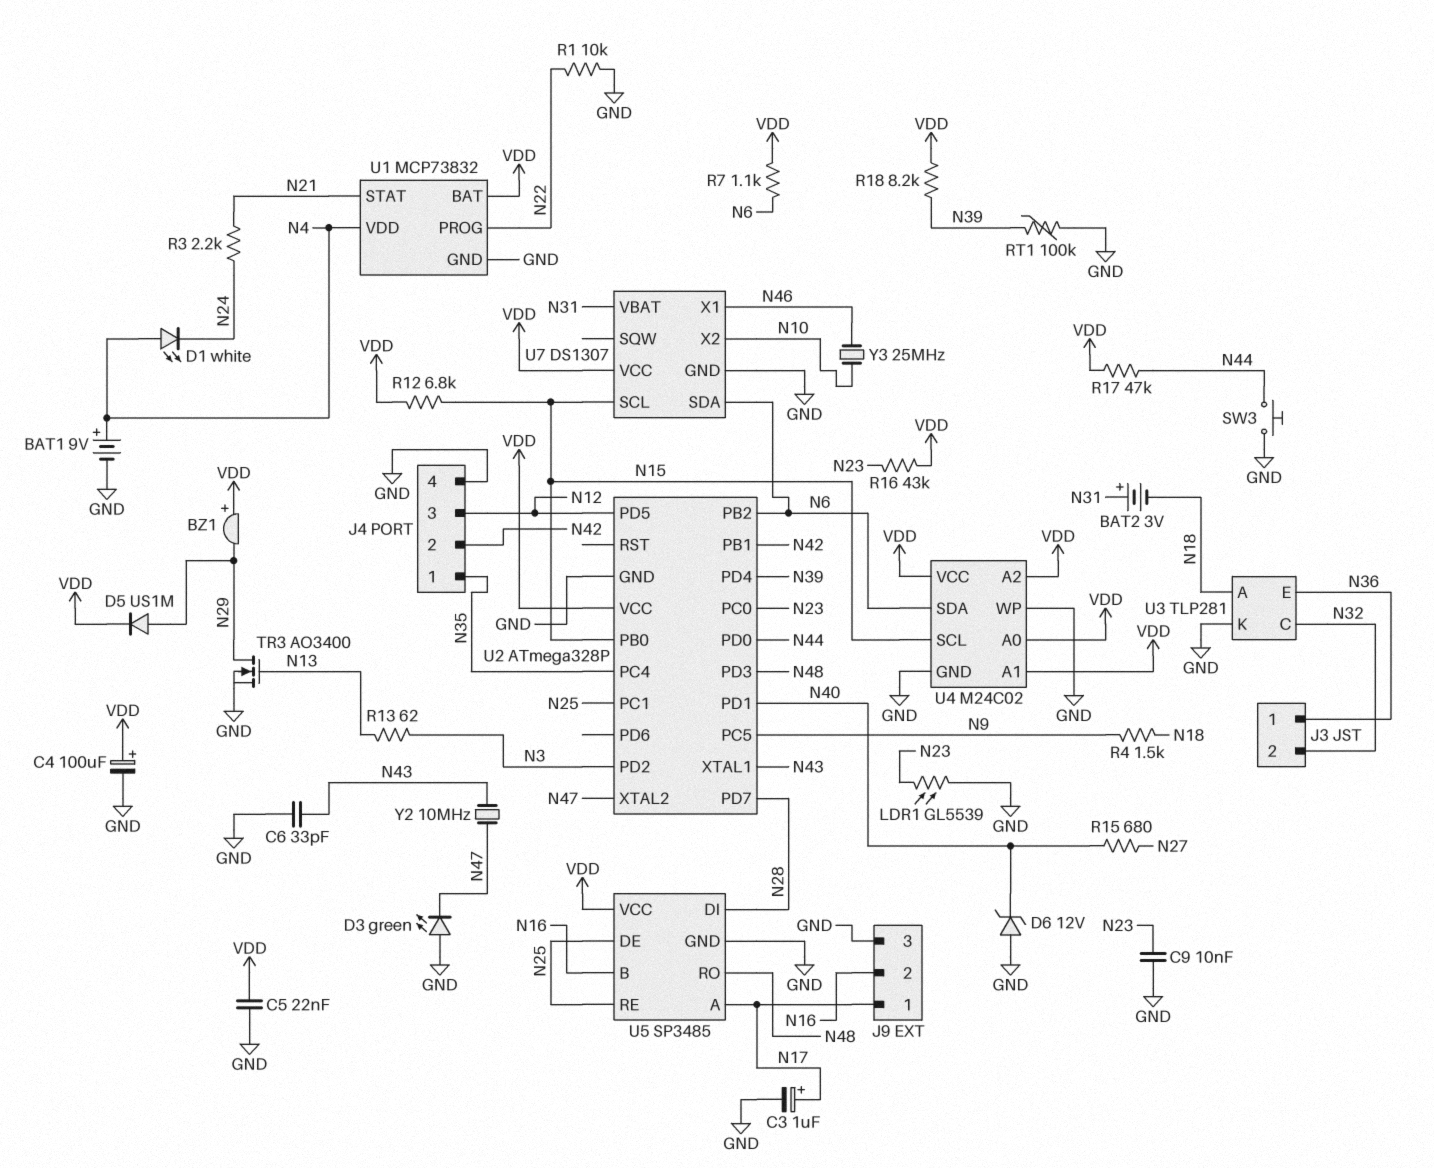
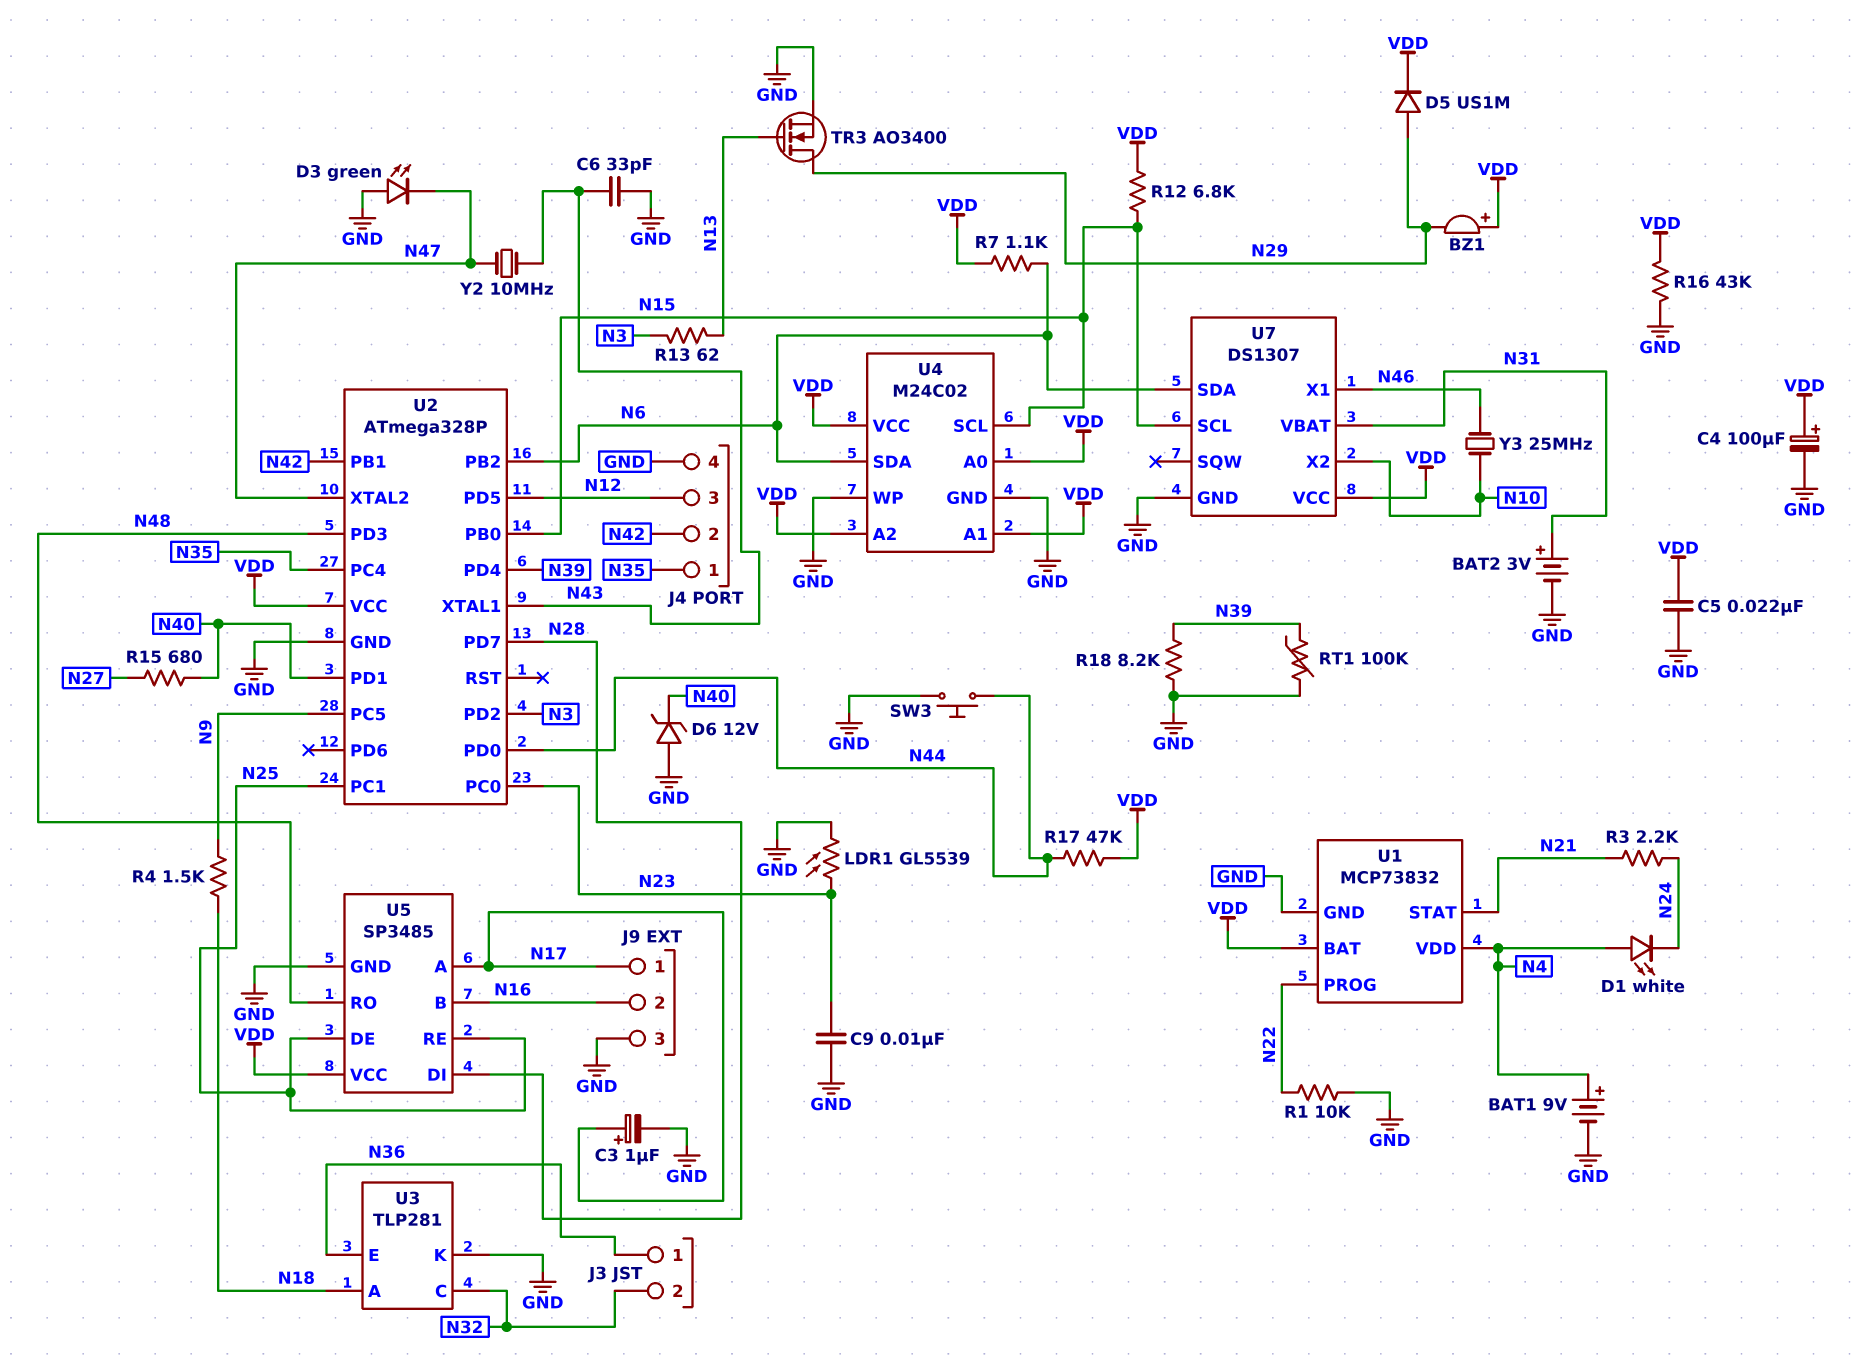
BAT2: 3V (plus N31, minus N18) -> 3V (plus N31, minus GND)
R16: 43k (N23, VDD) -> 43k (GND, VDD)
R18: 8.2k (N39, VDD) -> 8.2k (GND, N39)

